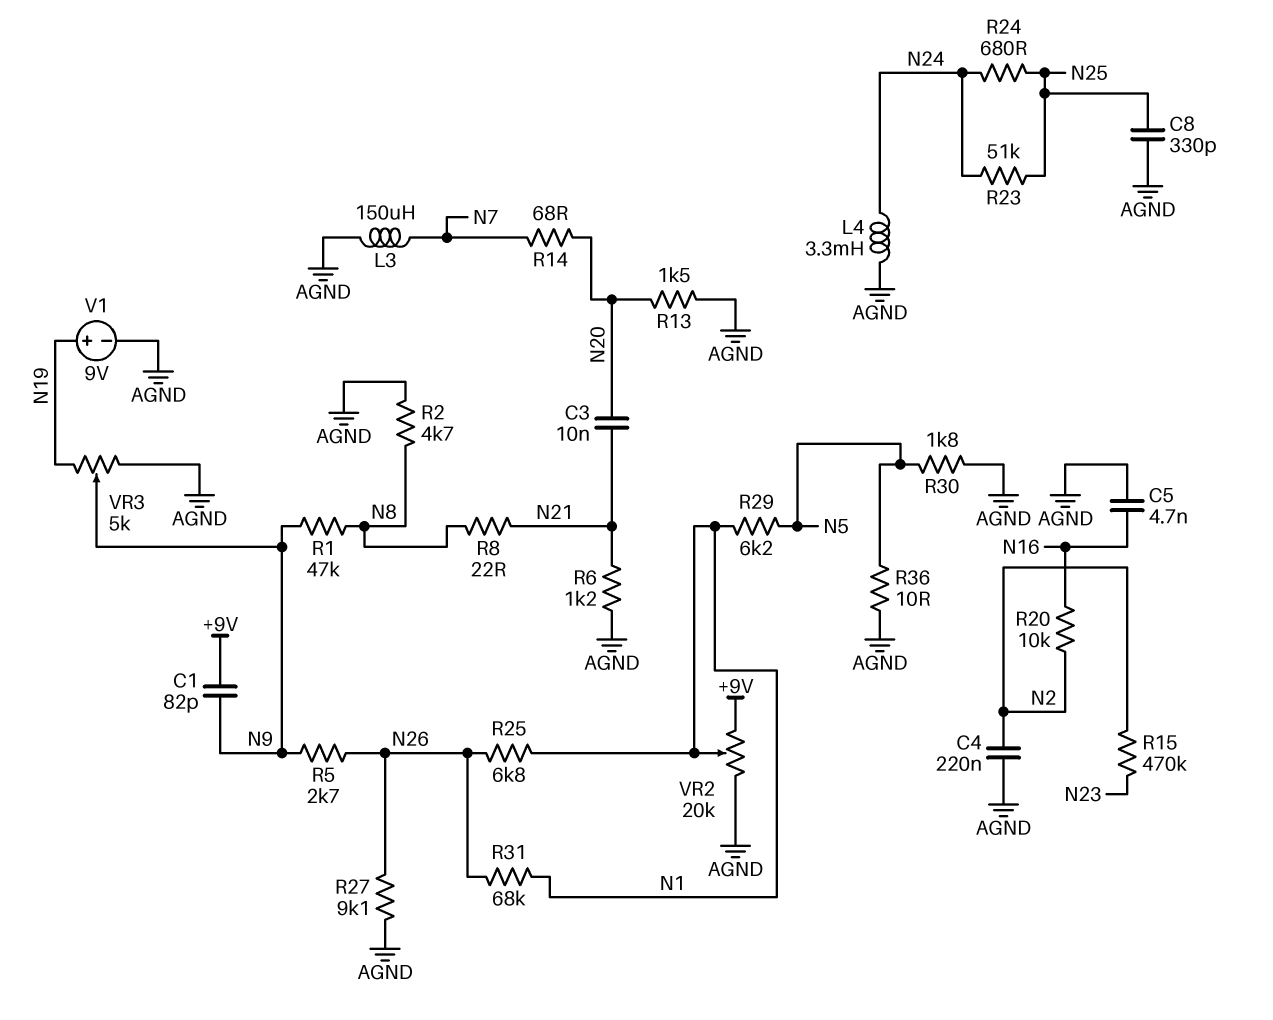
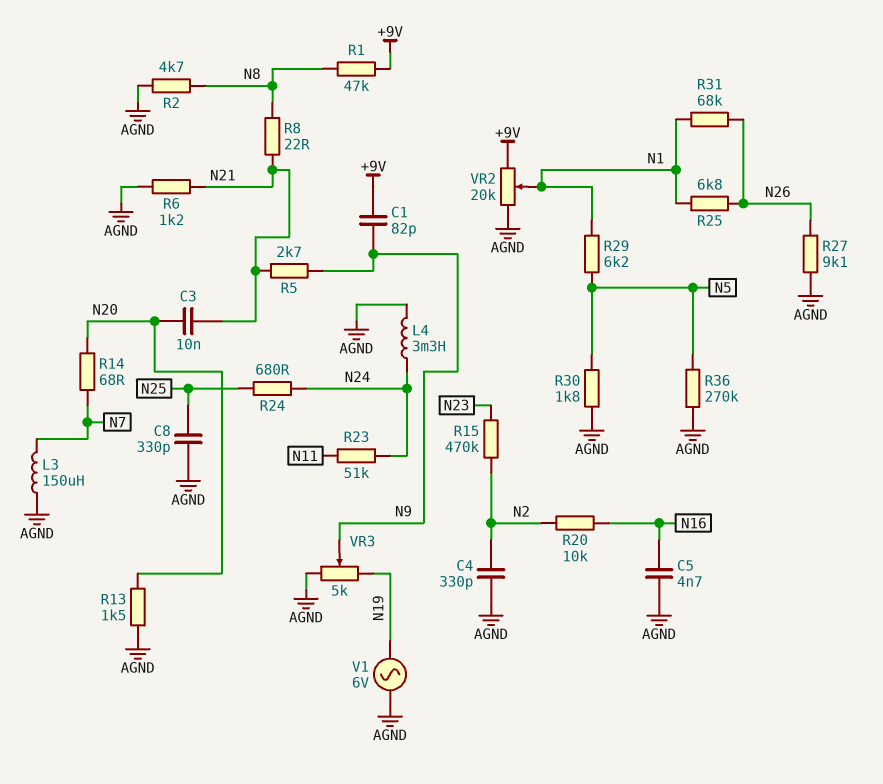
C4: 220nF (AGND, N2) -> 330pF (AGND, N2)
R1: 47k (N8, N9) -> 47k (+9V, N8)
R5: 2.7k (N9, N26) -> 2.7k (N9, N21)
R23: 51k (N24, N25) -> 51k (N11, N24)
R36: 10 (AGND, N5) -> 270k (AGND, N5)
V1: 9V (plus N19, minus AGND) -> AC 6V (AGND, N19)

